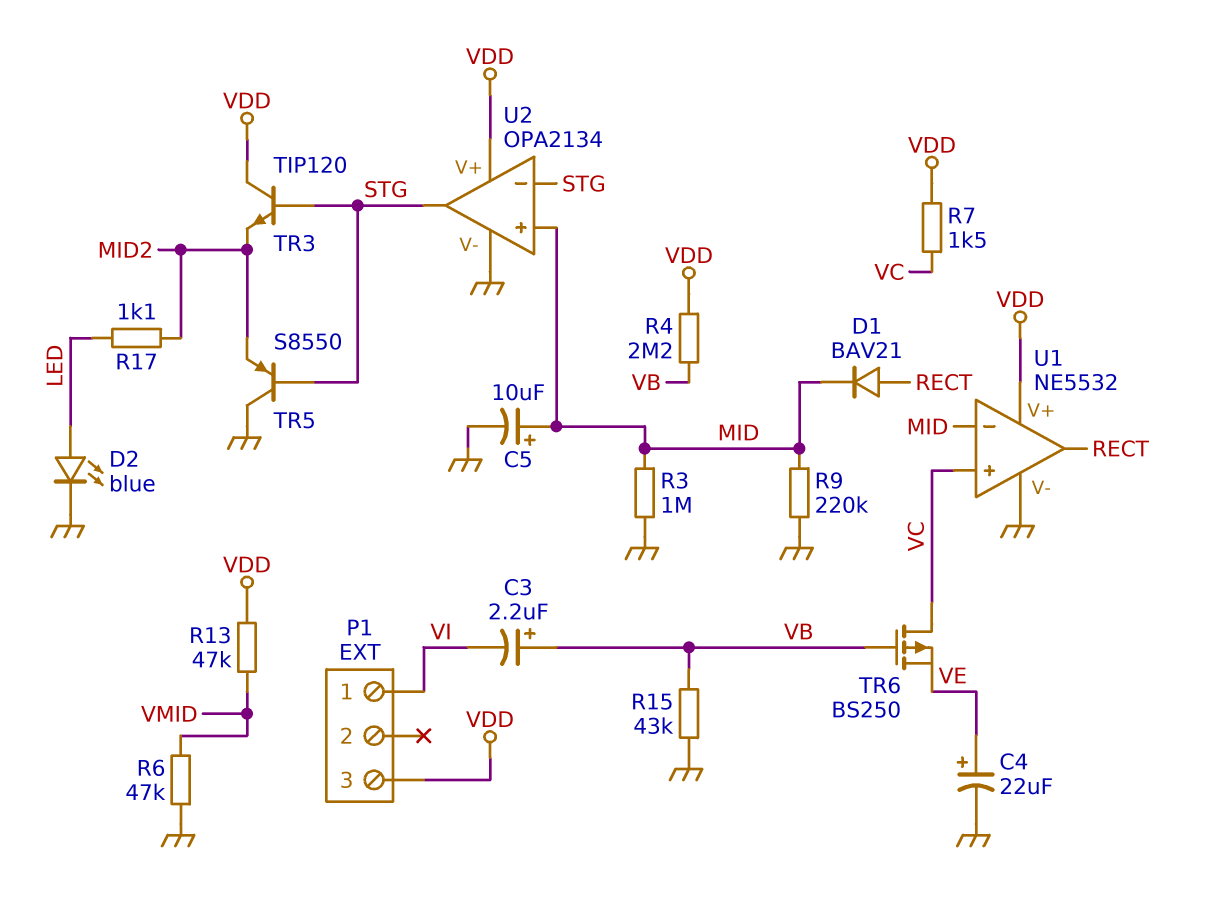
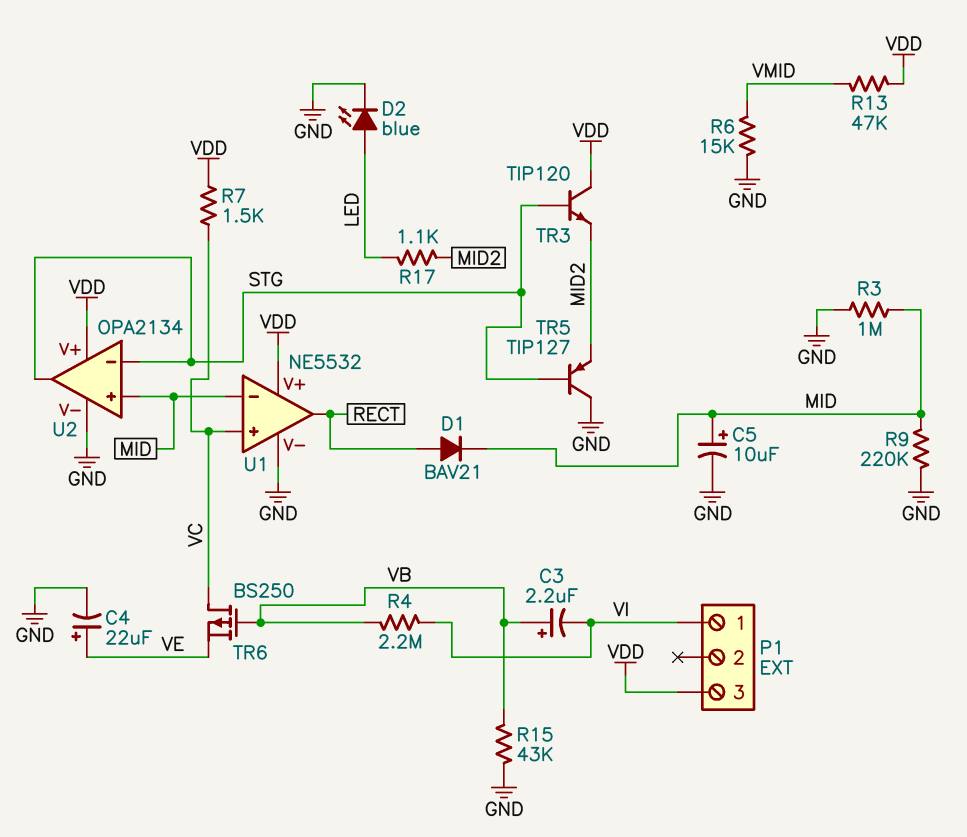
R4: 2.2M (VB, VDD) -> 2.2M (VB, VI)
R6: 47k (GND, VMID) -> 15k (GND, VMID)
TR5: PNP S8550 (B STG, C GND, E MID2) -> PNP TIP127 (B STG, C GND, E MID2)

